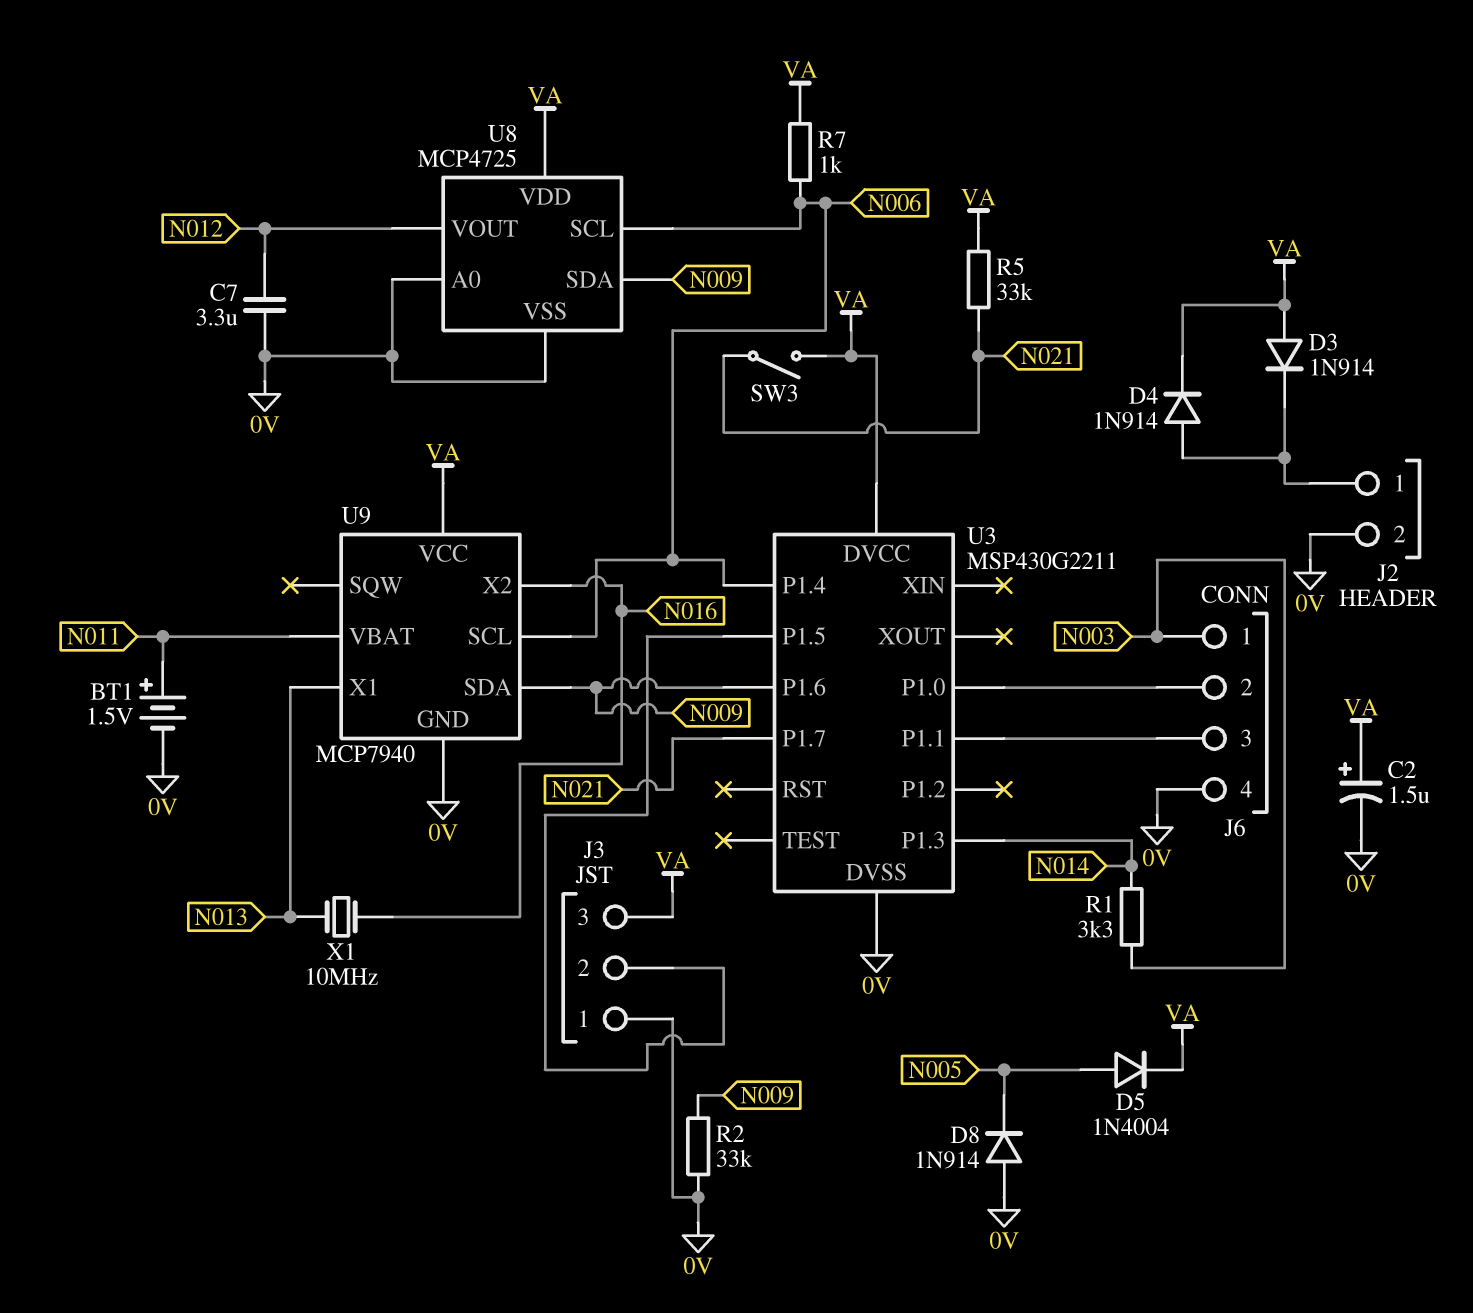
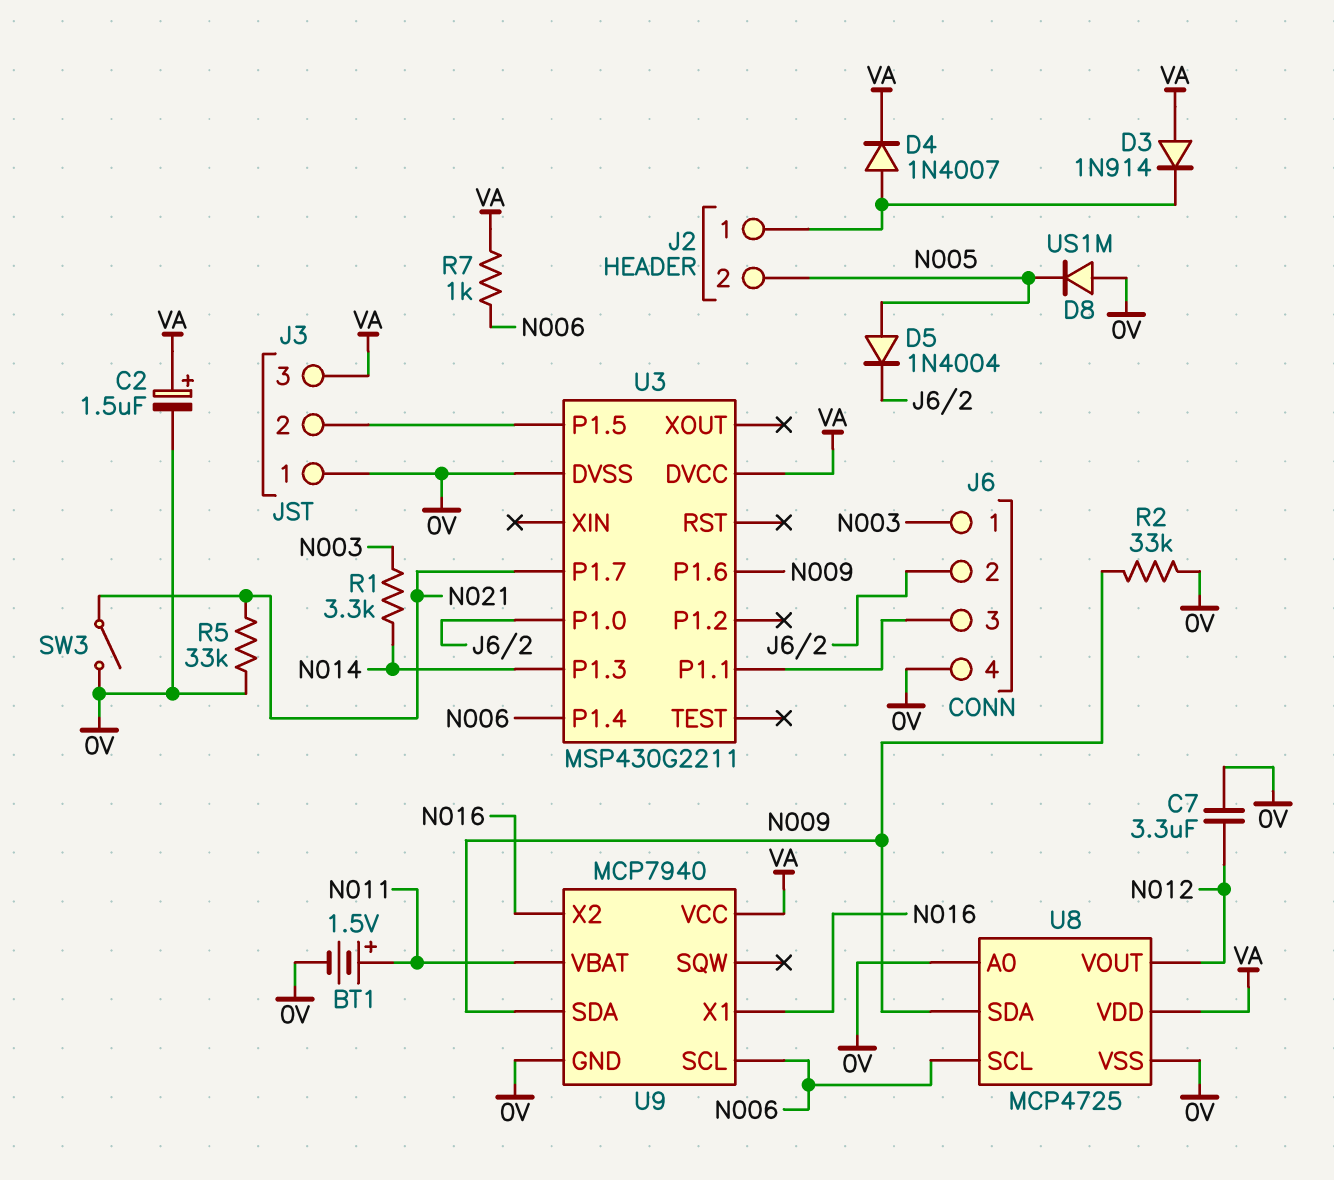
D4: diode 1N914 (A J2/1, K VA) -> diode 1N4007 (A J2/1, K VA)
D5: diode 1N4004 (A N005, K VA) -> diode 1N4004 (A N005, K J6/2)
D8: diode 1N914 (A 0V, K N005) -> diode US1M (A 0V, K N005)
J2 pin 2: 0V -> N005
R5: 33k (N021, VA) -> 33k (0V, N021)
SW3: switch (N021, VA) -> switch (0V, N021)
U9 pin X1: N013 -> N016
X1: 10MHz (N013, N016) -> none

